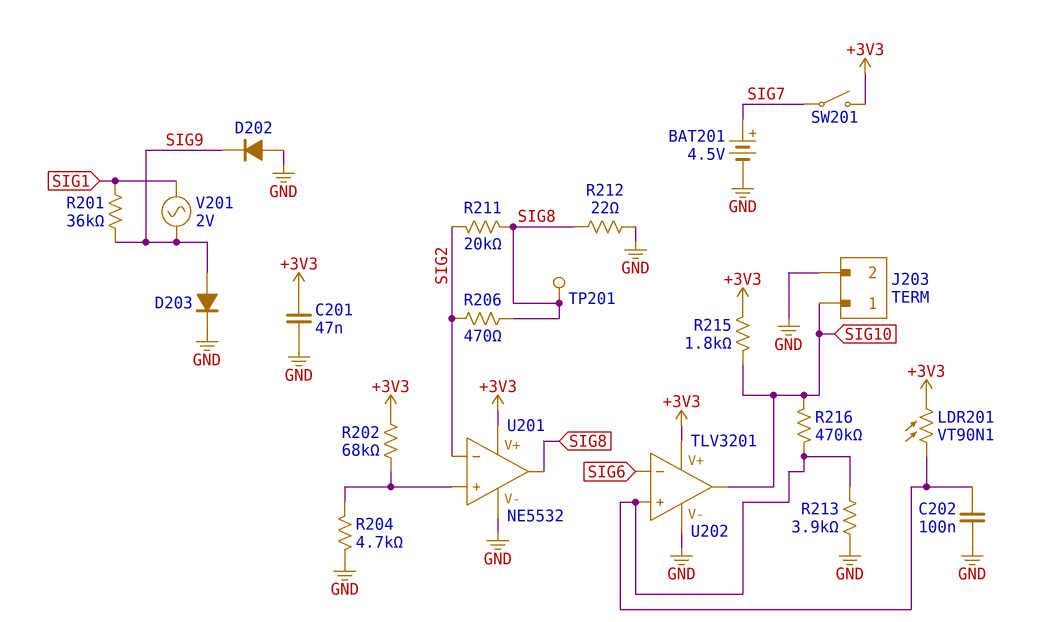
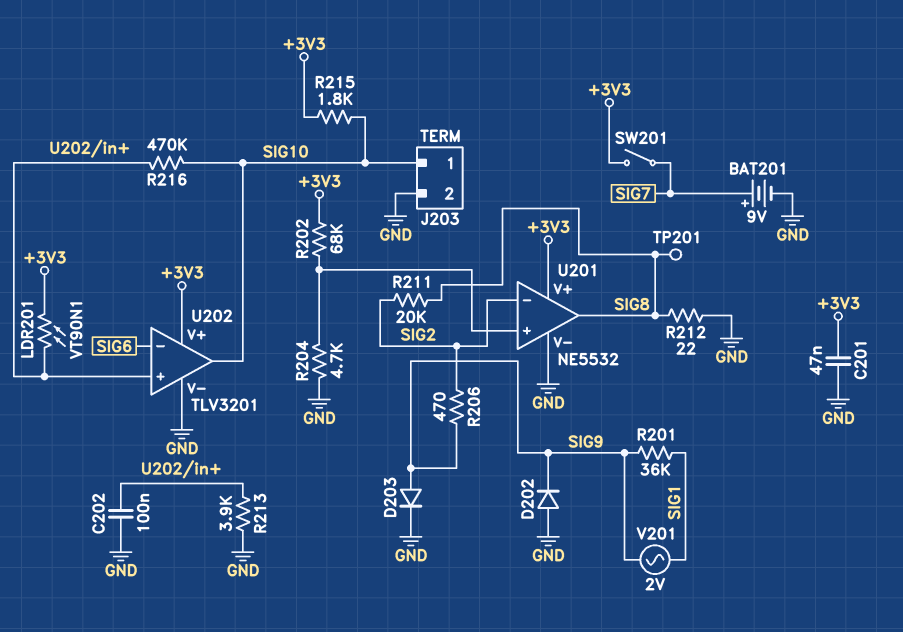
BAT201: 4.5V (plus SIG7, minus GND) -> 9V (plus SIG7, minus GND)
R206: 470 (SIG2, SIG8) -> 470 (SIG2, SIG9)

